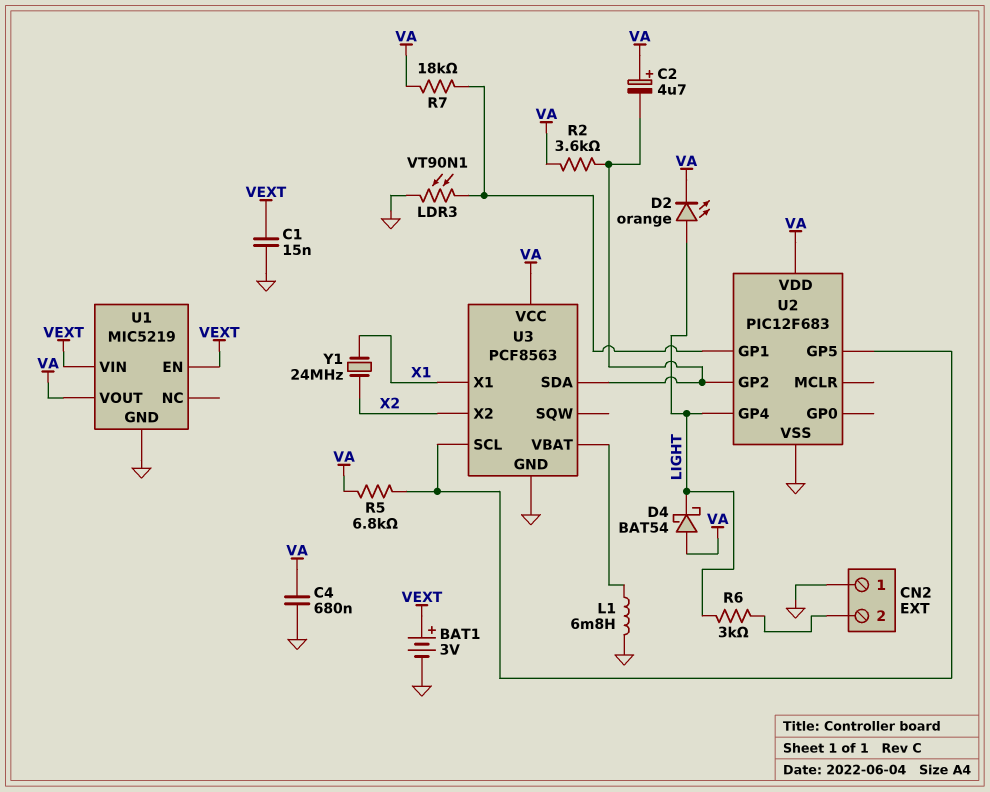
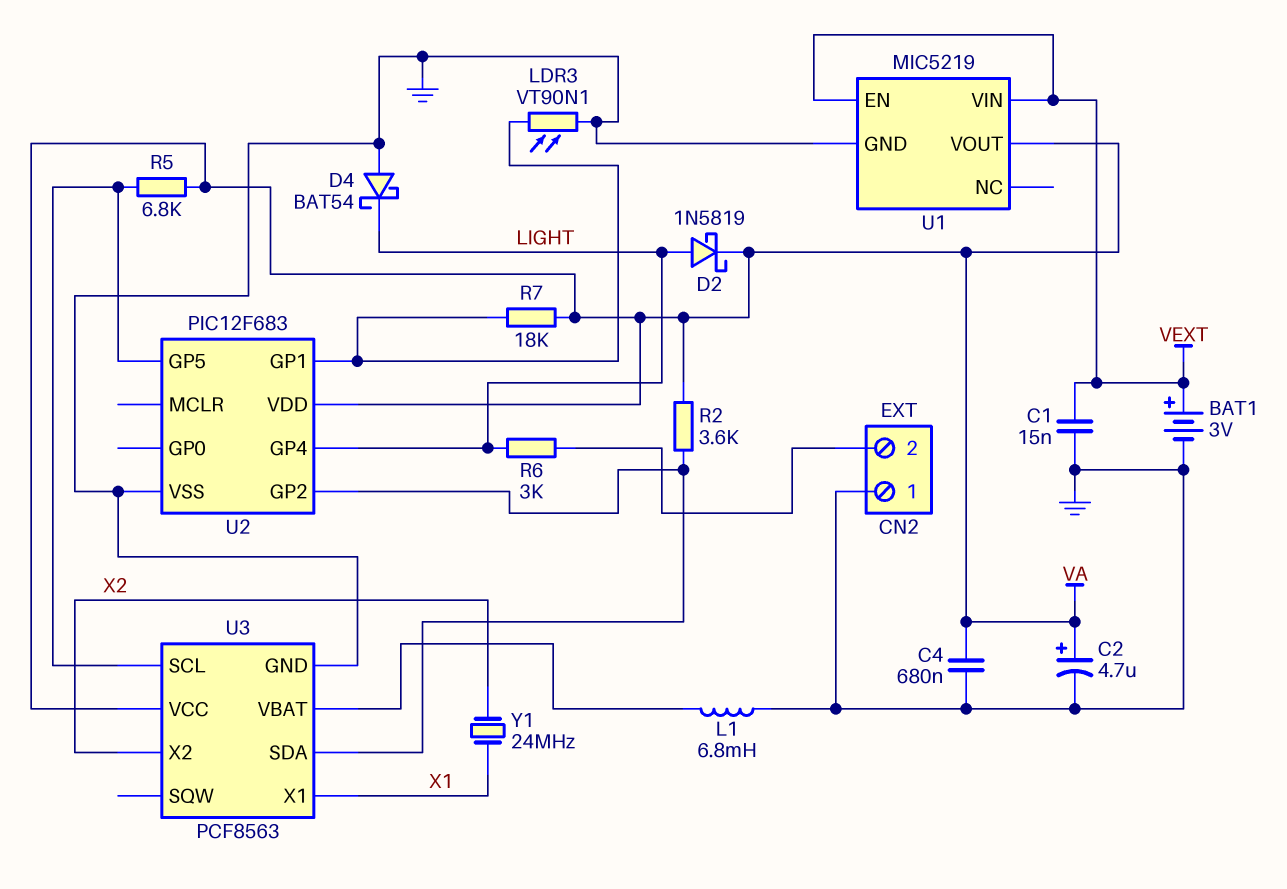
C2: 4.7uF (plus VA, minus U2/GP2) -> 4.7uF (plus VA, minus GND)
D2: LED orange (A LIGHT, K VA) -> schottky 1N5819 (A LIGHT, K VA)
D4: schottky BAT54 (A VA, K LIGHT) -> schottky BAT54 (A GND, K LIGHT)

